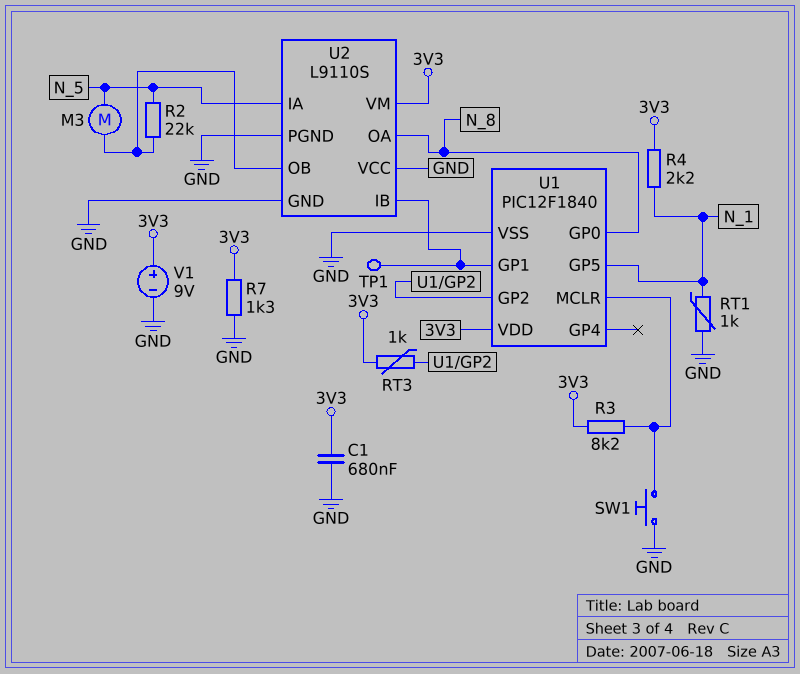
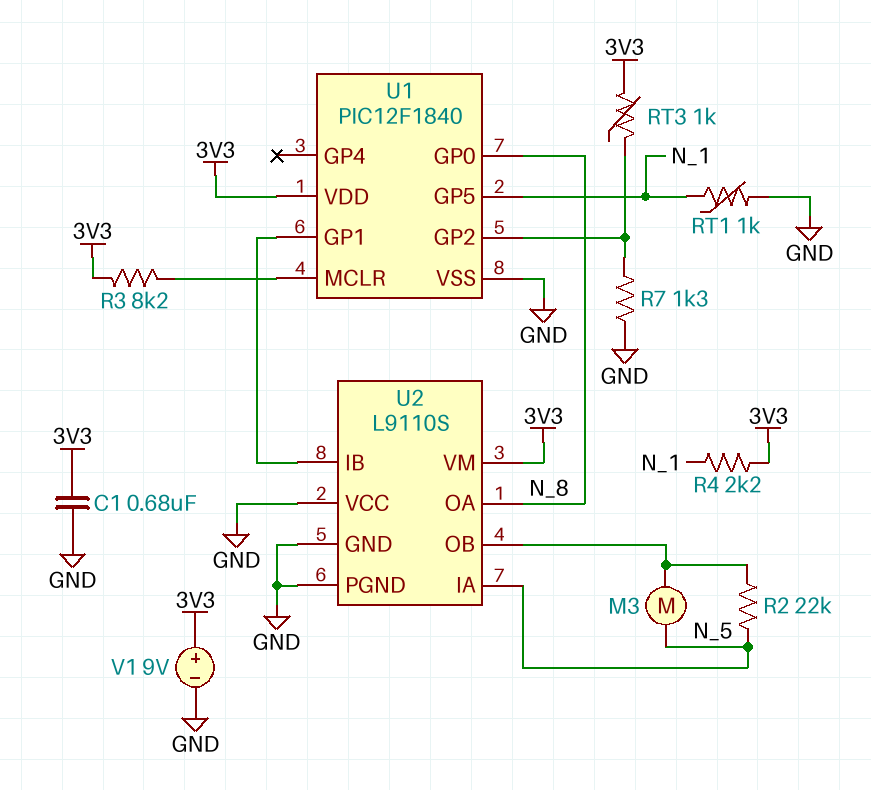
R7: 1.3k (3V3, GND) -> 1.3k (GND, U1/GP2)
SW1: button (GND, U1/MCLR) -> none
TP1: test point (U1/GP1) -> none

